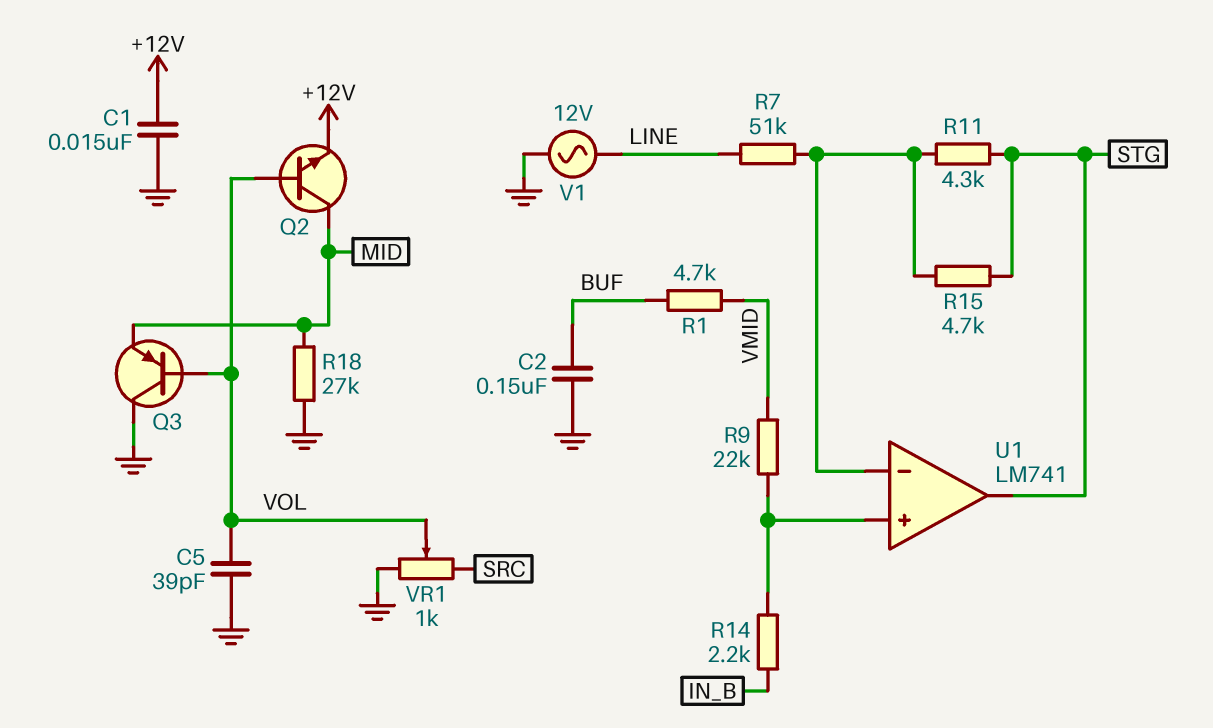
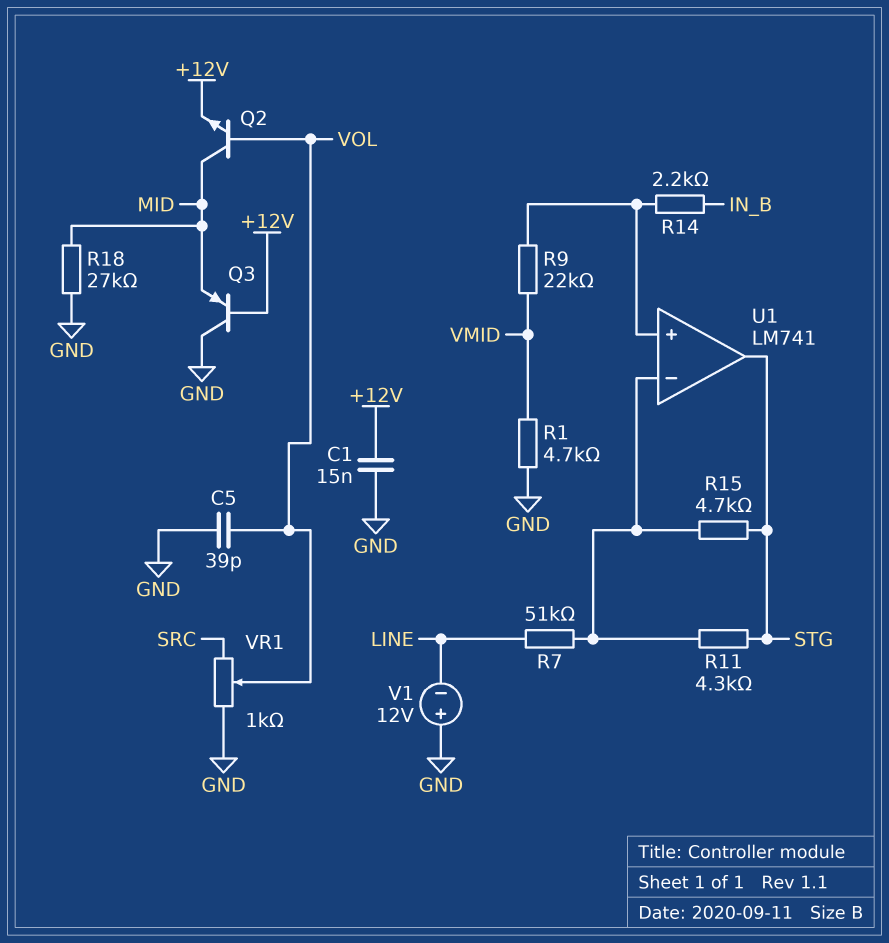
C2: 150nF (BUF, GND) -> none
Q3: PNP (B VOL, C GND, E MID) -> PNP (B +12V, C GND, E MID)
R1: 4.7k (BUF, VMID) -> 4.7k (GND, VMID)
V1: AC 12V (GND, LINE) -> 12V (plus GND, minus LINE)

